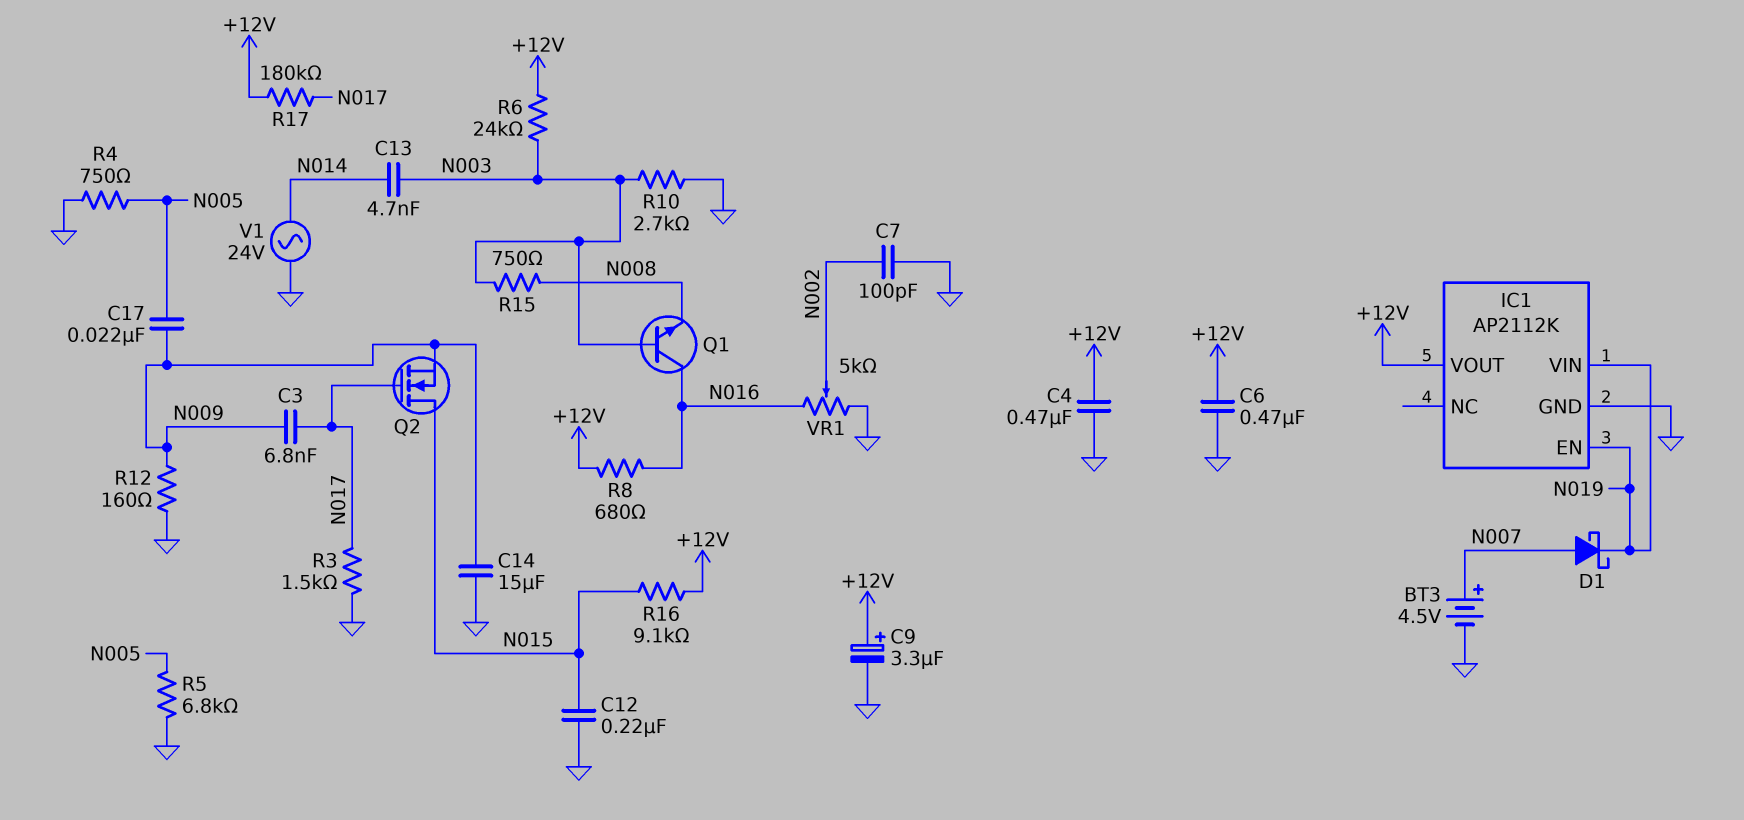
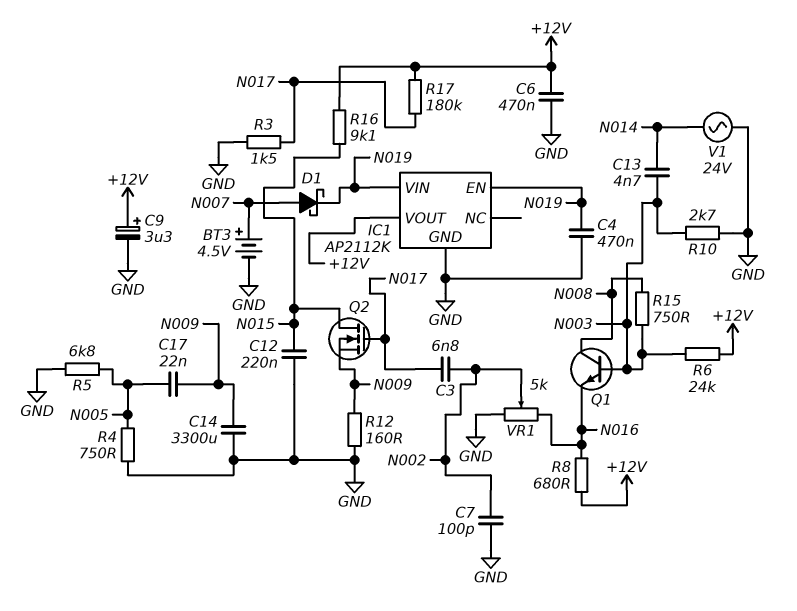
C3: 6.8nF (N009, N017) -> 6.8nF (N002, N017)
C4: 470nF (+12V, GND) -> 470nF (GND, N019)
C14: 15uF (GND, N009) -> 3300uF (GND, N009)
Q1: NPN (B N003, C N016, E N008) -> NPN (B N003, C N008, E N016)

